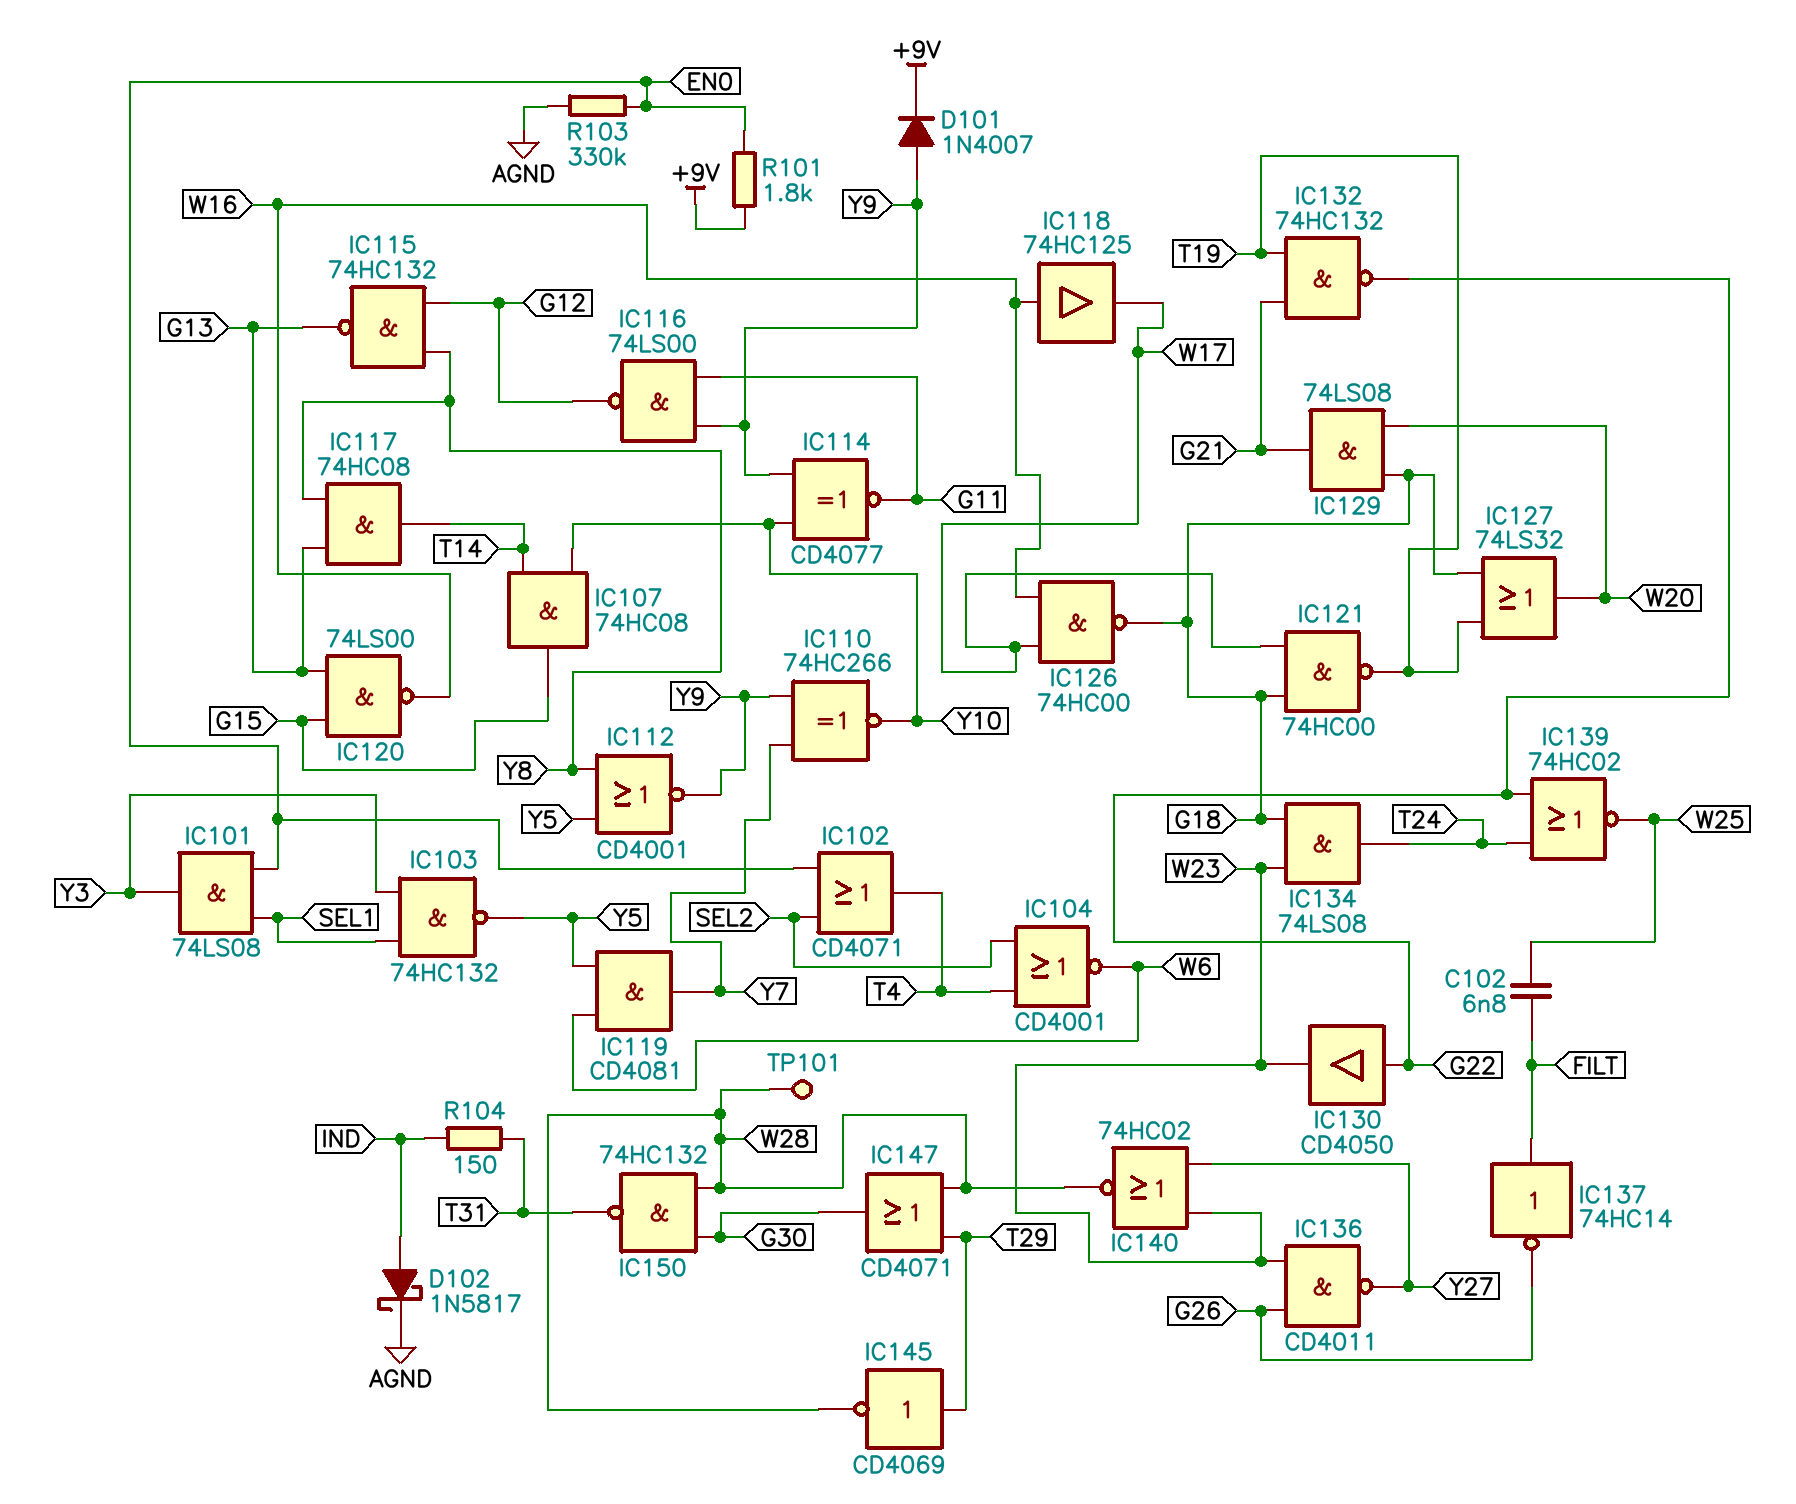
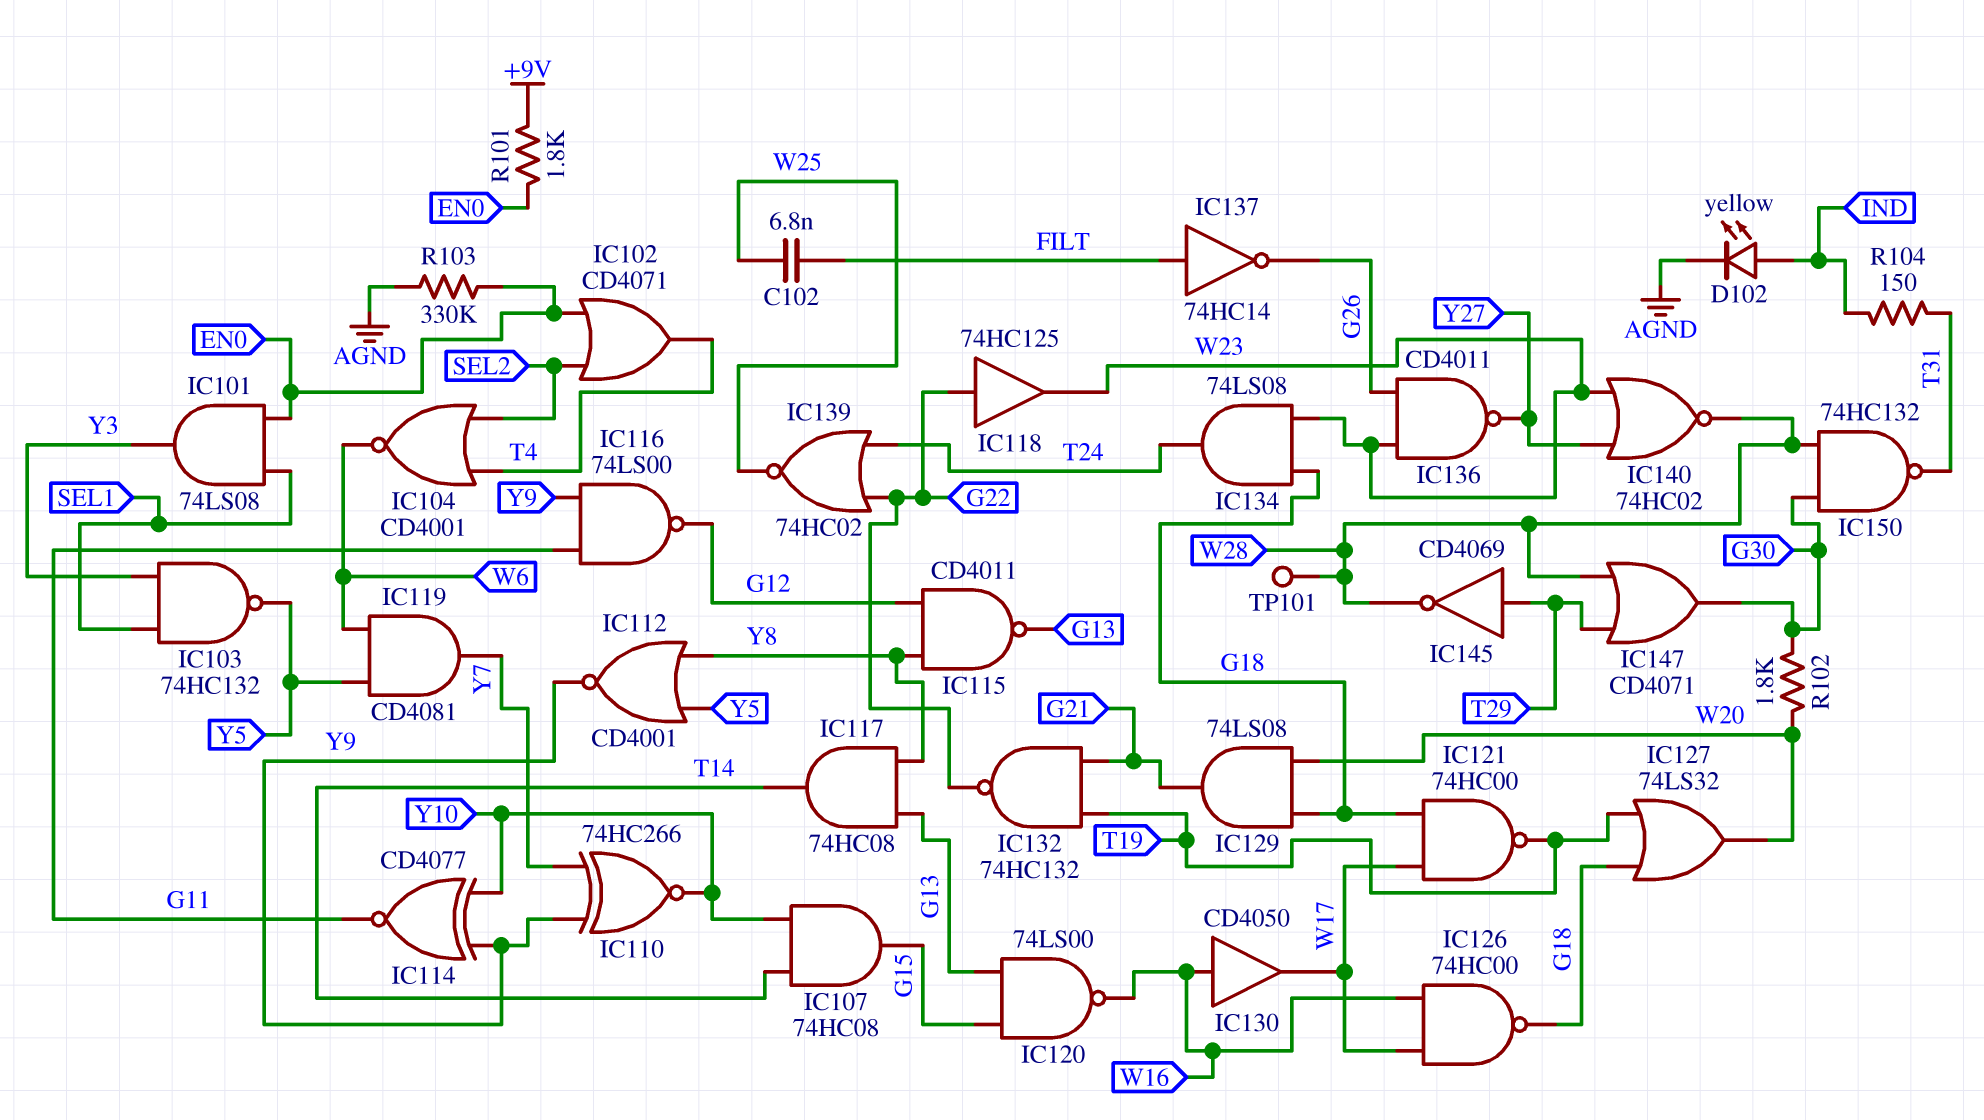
D101: diode 1N4007 (A Y9, K +9V) -> none
D102: schottky 1N5817 (A IND, K AGND) -> LED yellow (A IND, K AGND)
IC115: NAND 74HC132 (in G12, in Y8, out G13) -> NAND CD4011 (in G12, in Y8, out G13)
IC118: buffer 74HC125 (in W16, out W17) -> buffer 74HC125 (in G22, out W23)
IC130: buffer CD4050 (in G22, out W23) -> buffer CD4050 (in W16, out W17)
R102: none -> 1.8k (G30, W20)

